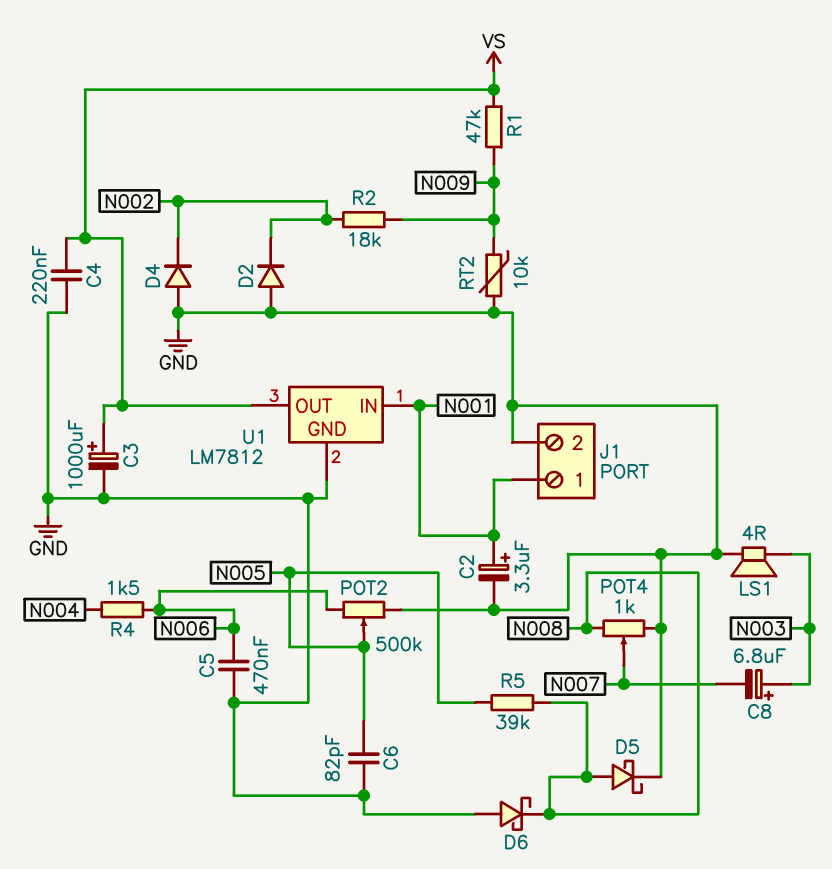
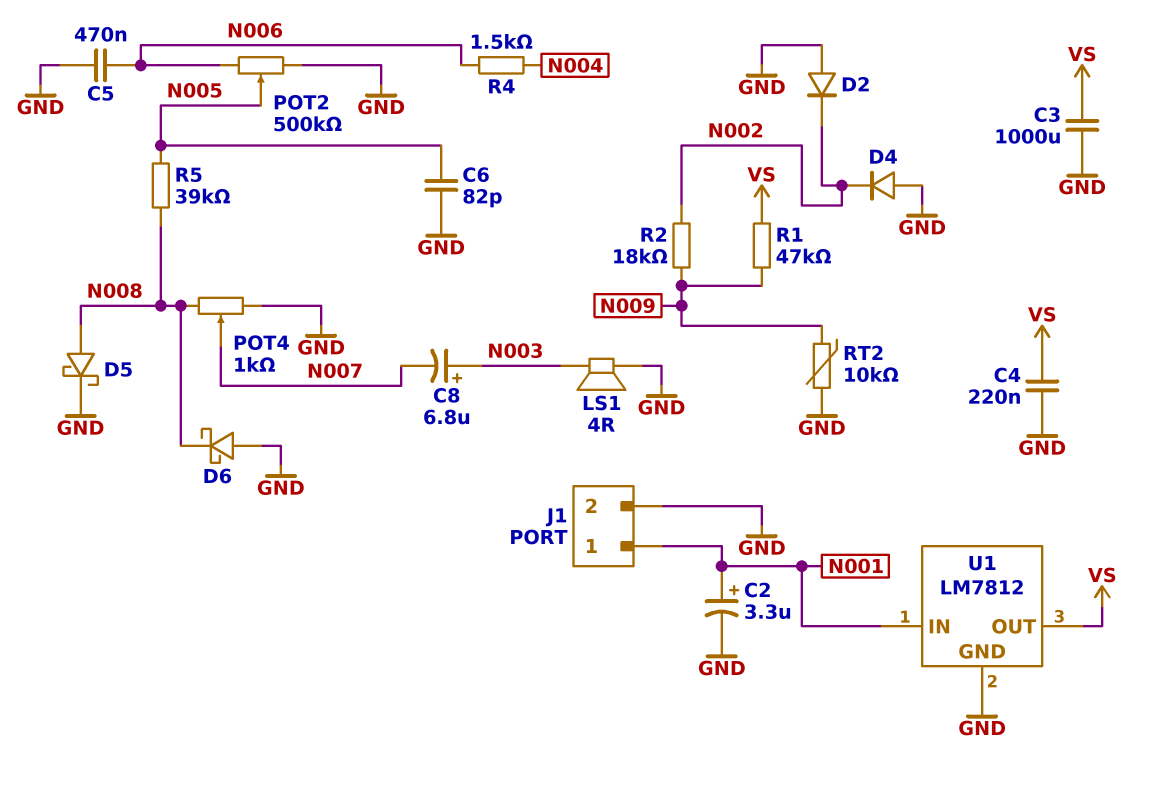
C3: 1000uF (plus VS, minus GND) -> 1000uF (GND, VS)

